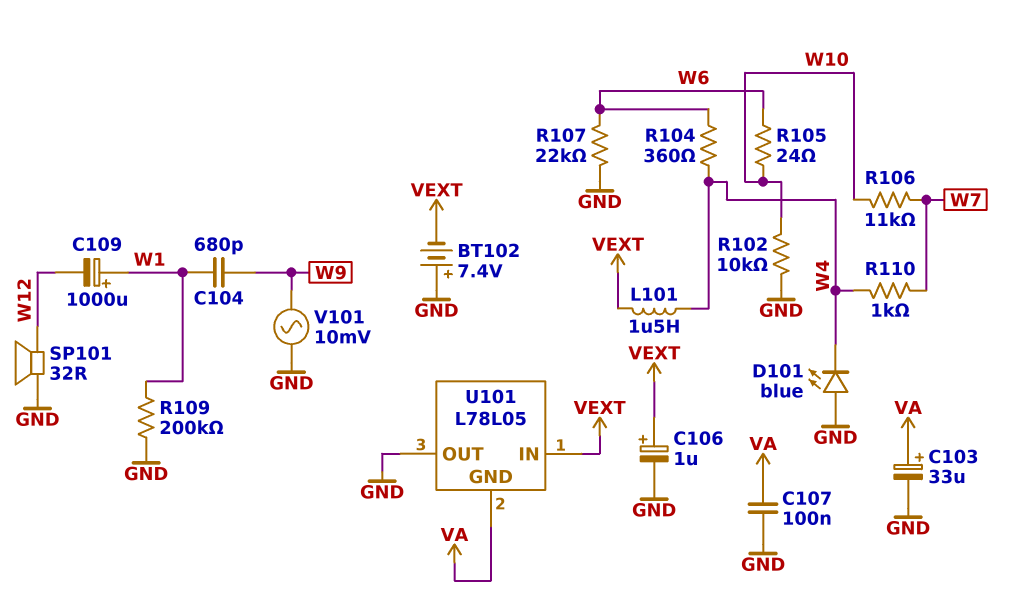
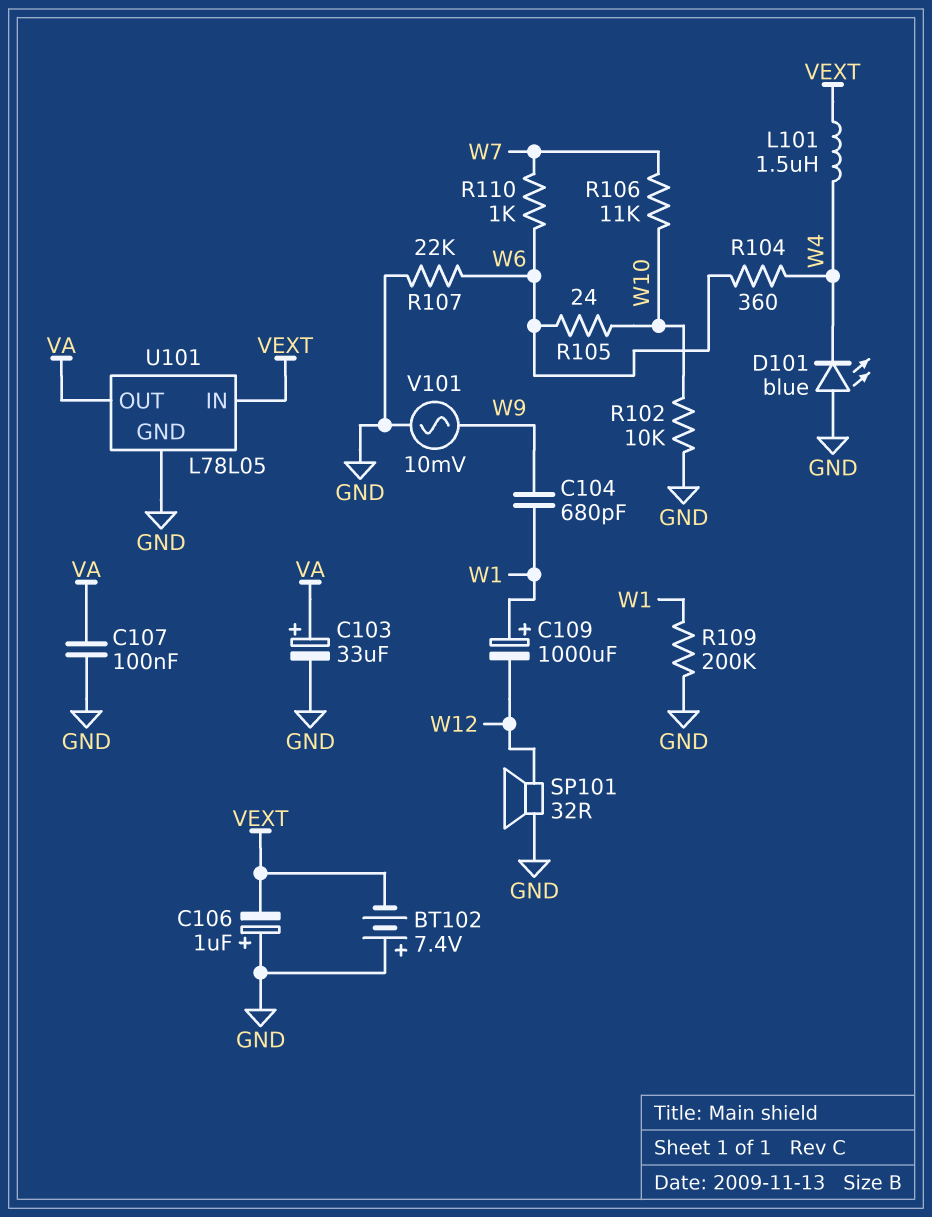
C106: 1uF (plus VEXT, minus GND) -> 1uF (plus GND, minus VEXT)
R110: 1k (W4, W7) -> 1k (W6, W7)
U101 pin GND: VA -> GND
U101 pin OUT: GND -> VA

